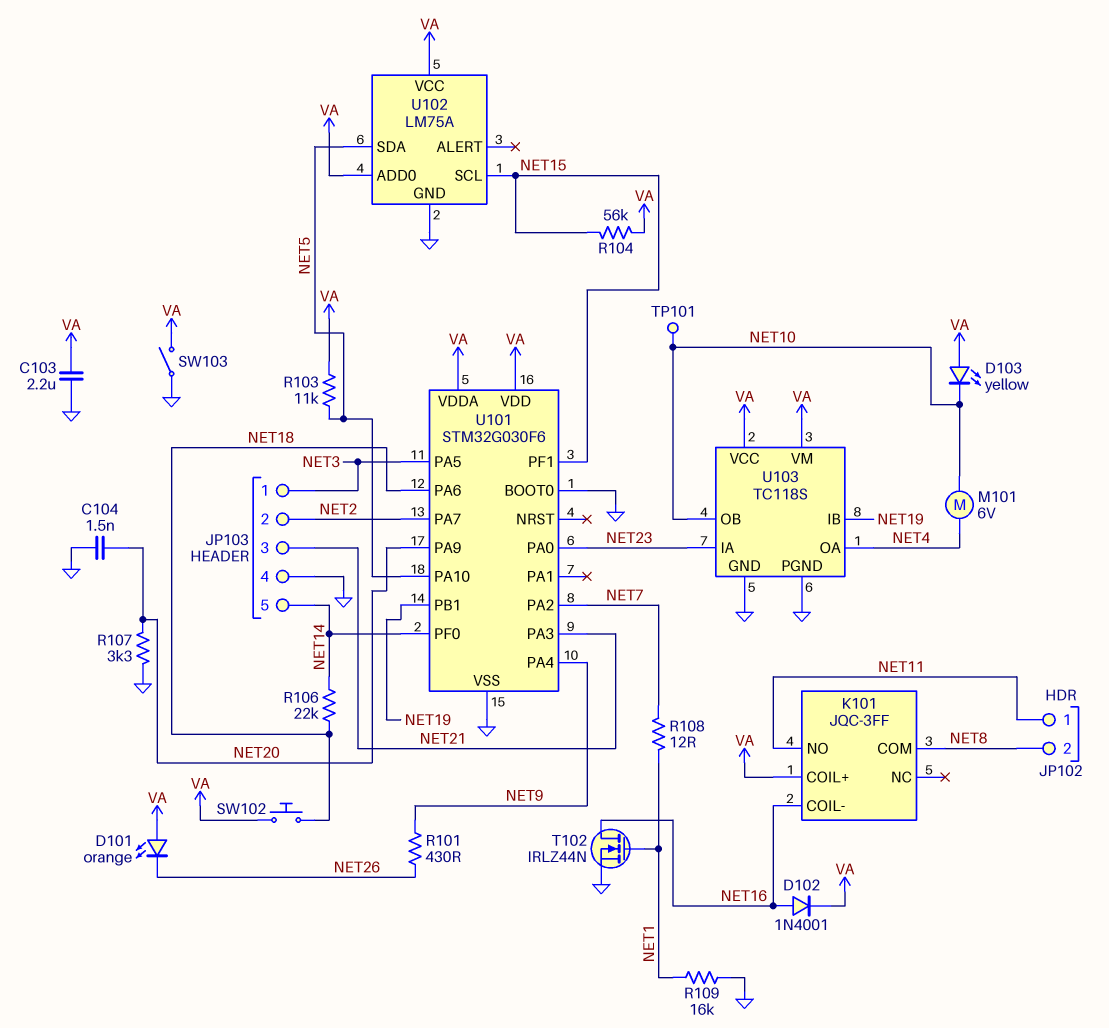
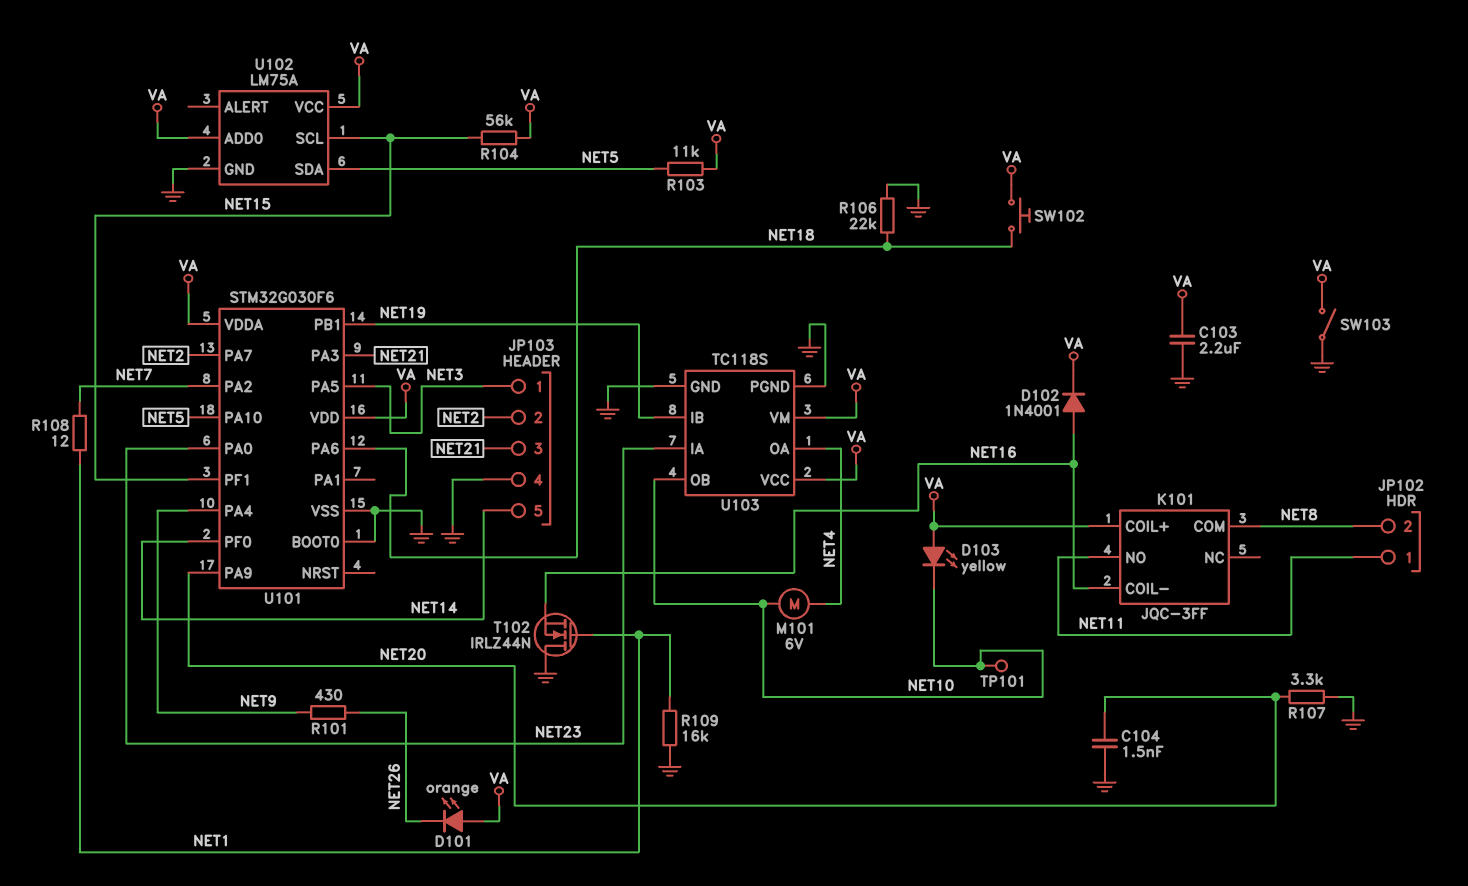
R106: 22k (NET14, NET18) -> 22k (GND, NET18)
T102: NMOS IRLZ44N (G NET1, D NET16, S GND) -> NMOS IRLZ44N (G NET1, D GND, S NET16)

